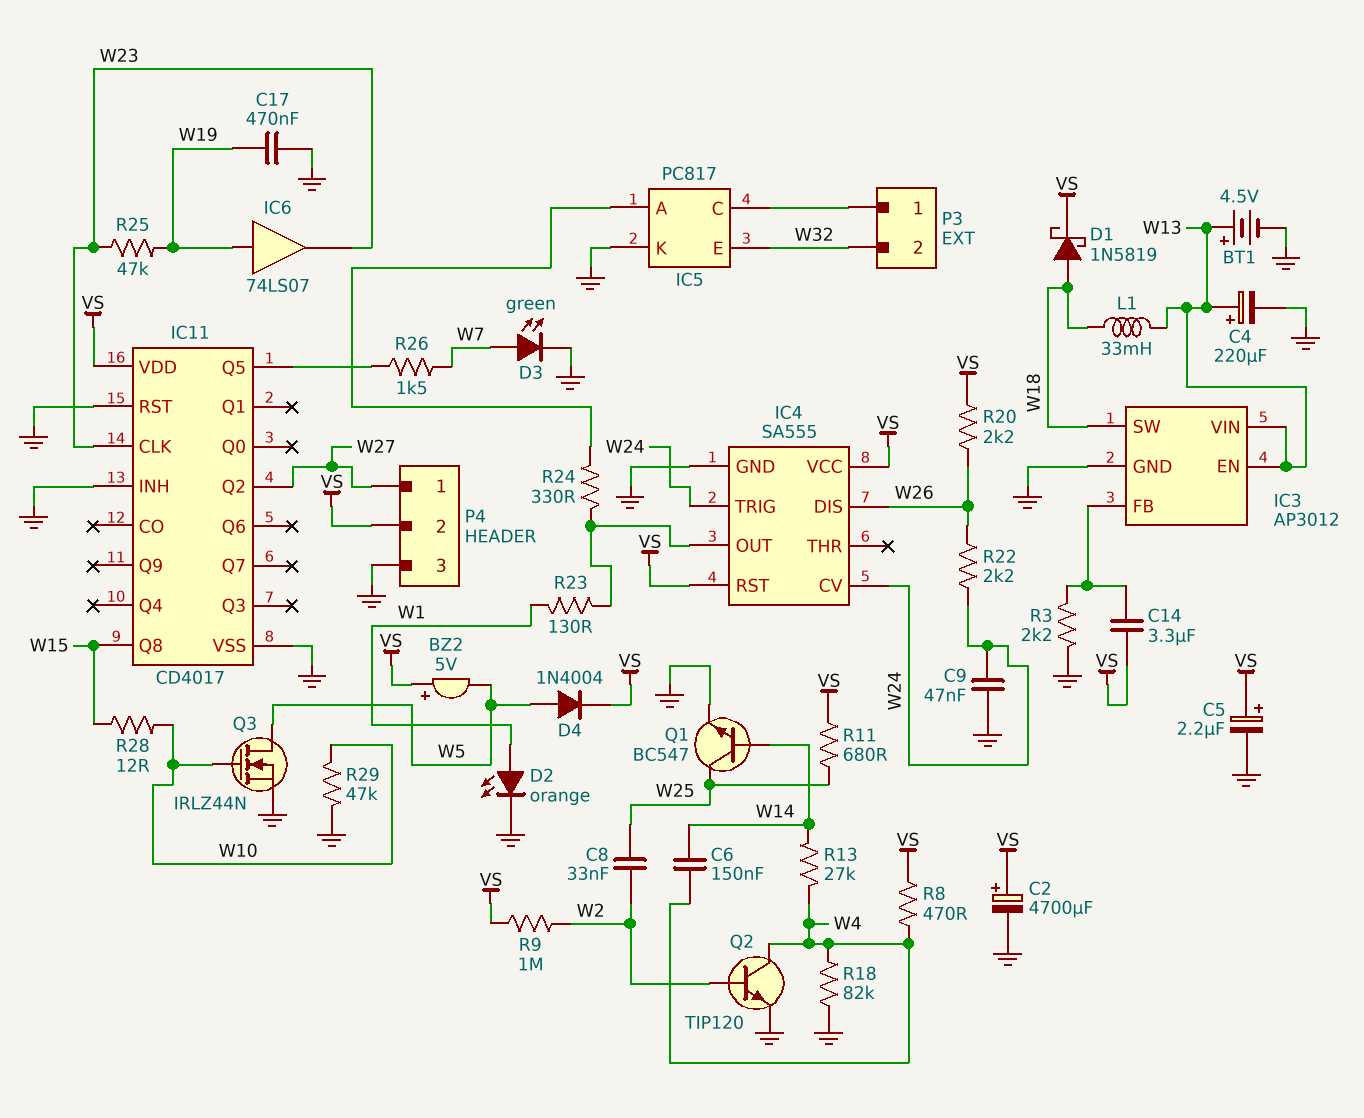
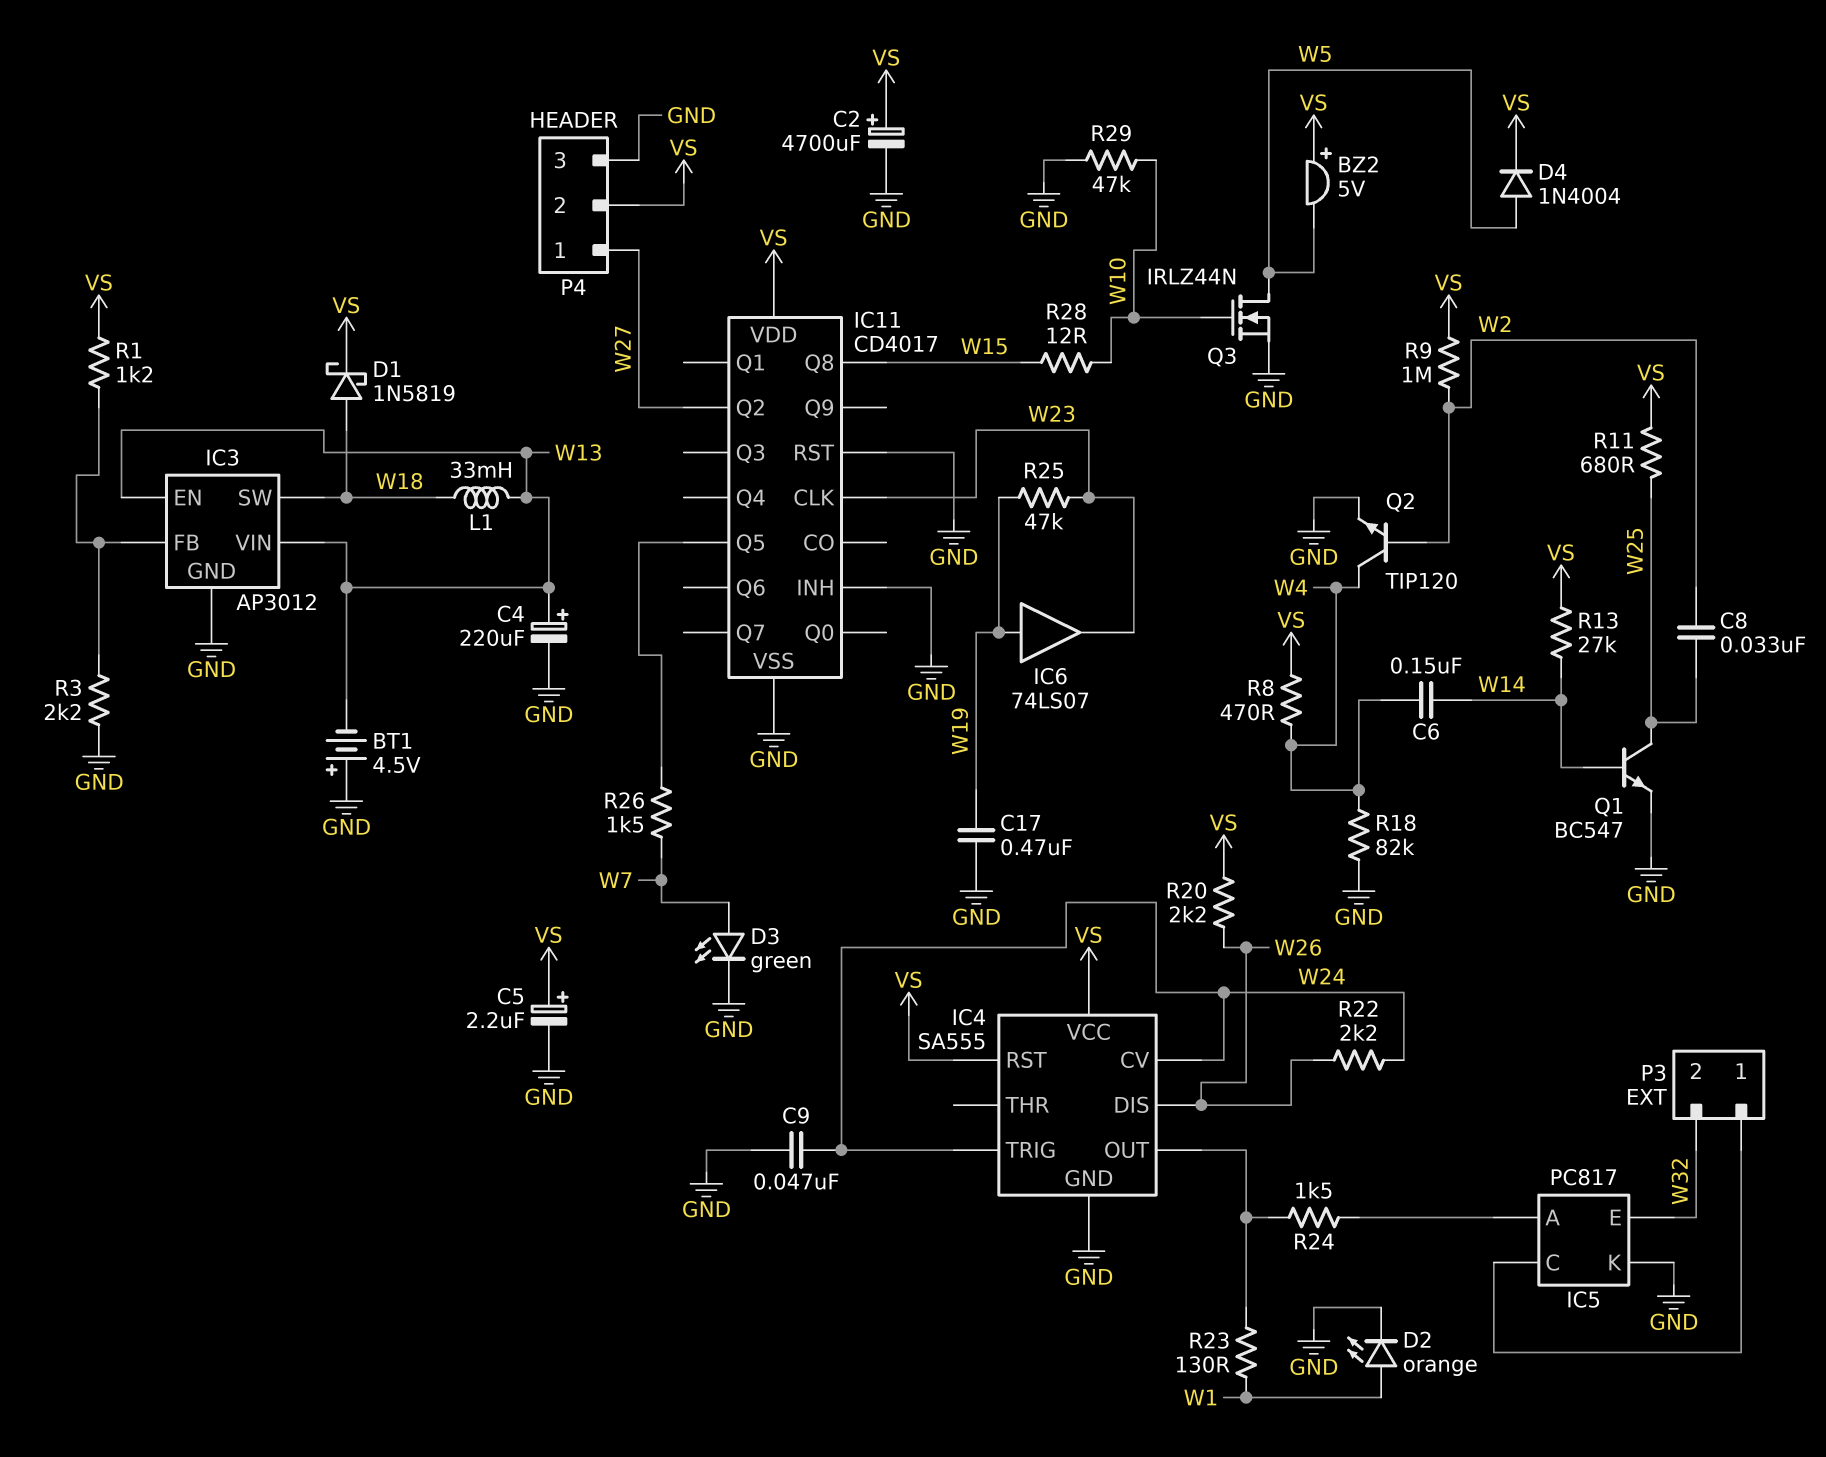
BT1: 4.5V (plus W13, minus GND) -> 4.5V (plus GND, minus W13)
C14: 3.3uF (IC3/FB, VS) -> none
R1: none -> 1.2k (IC3/FB, VS)
R13: 27k (W4, W14) -> 27k (VS, W14)
R24: 330 (IC4/OUT, IC5/A) -> 1.5k (IC4/OUT, IC5/A)

